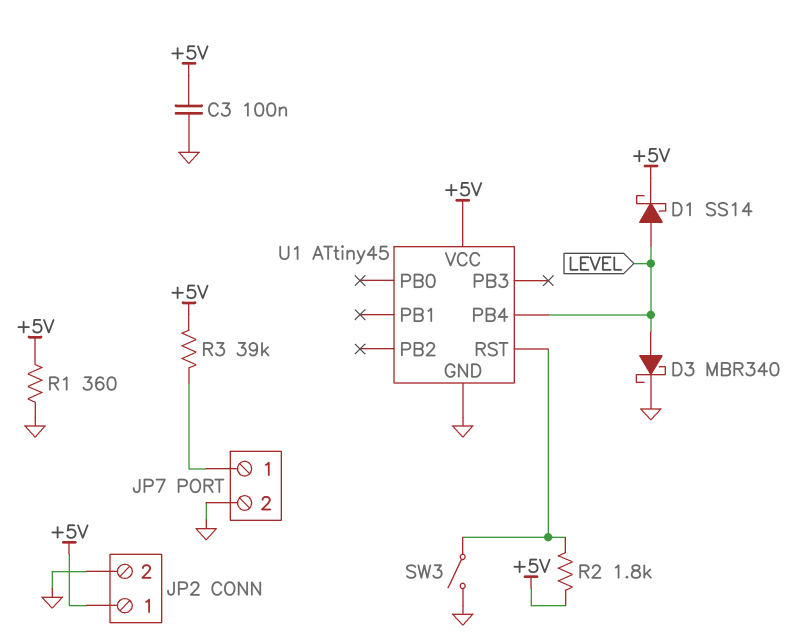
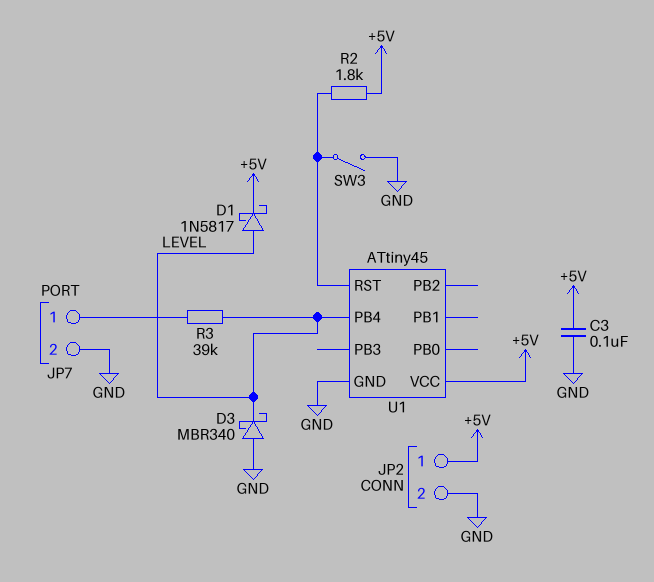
D1: schottky SS14 (A LEVEL, K +5V) -> schottky 1N5817 (A LEVEL, K +5V)
D3: schottky MBR340 (A LEVEL, K GND) -> schottky MBR340 (A GND, K LEVEL)
R1: 360 (+5V, GND) -> none
R3: 39k (+5V, JP7/1) -> 39k (JP7/1, LEVEL)

